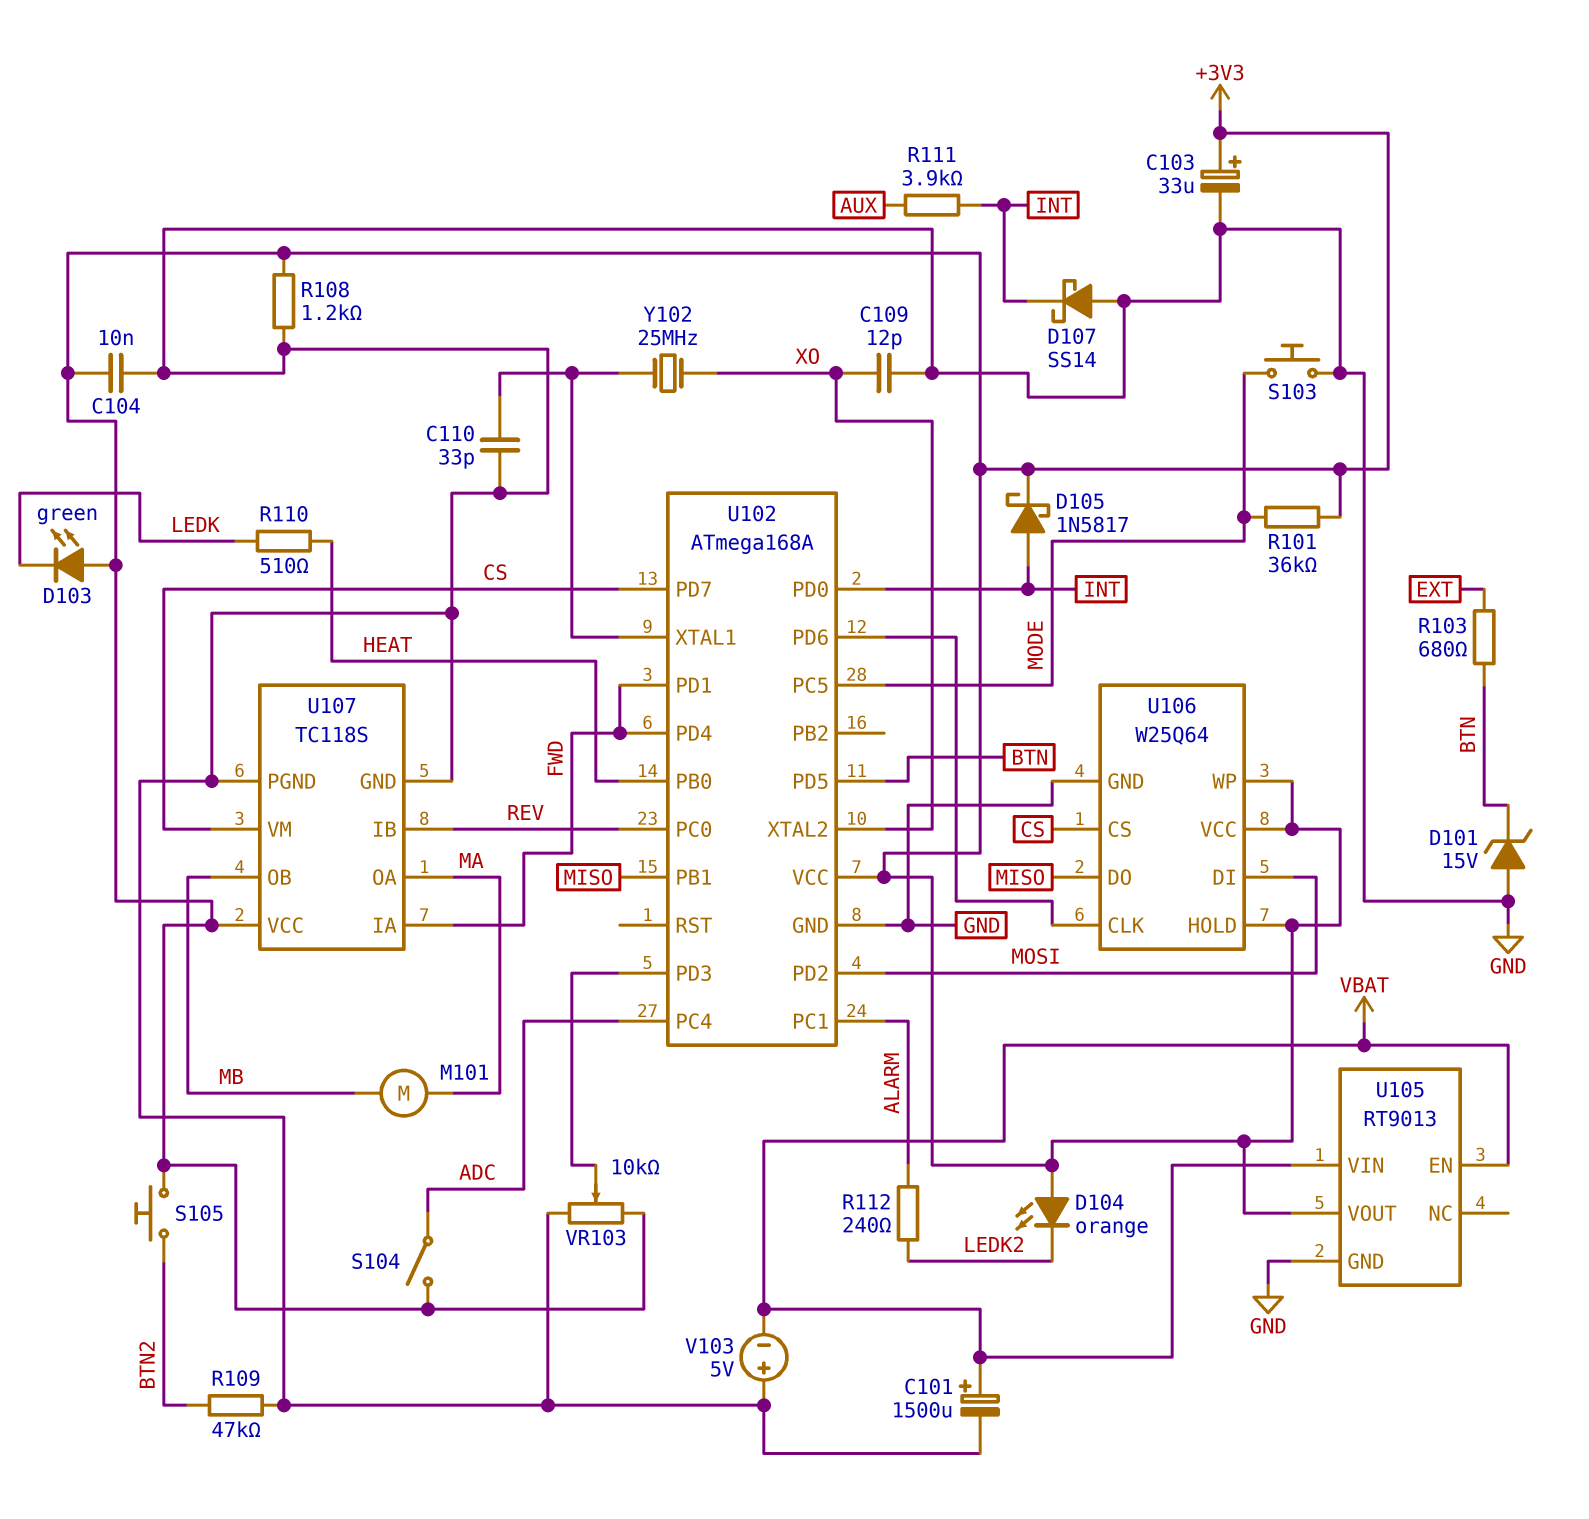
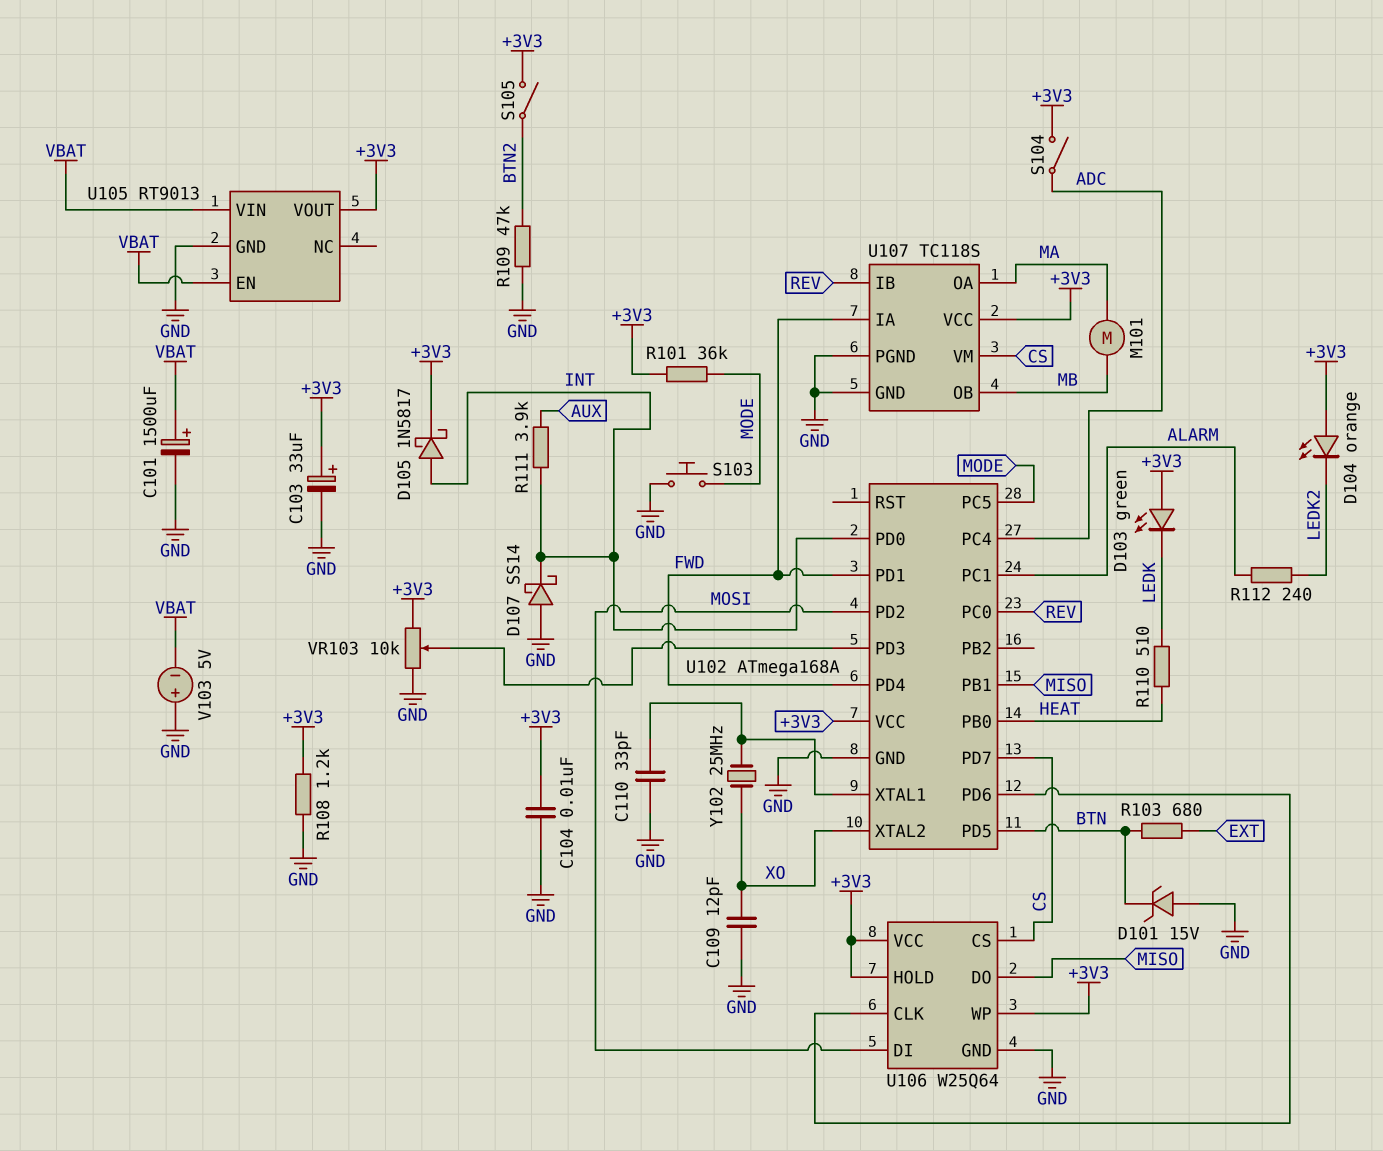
S105: button (+3V3, BTN2) -> switch (+3V3, BTN2)

